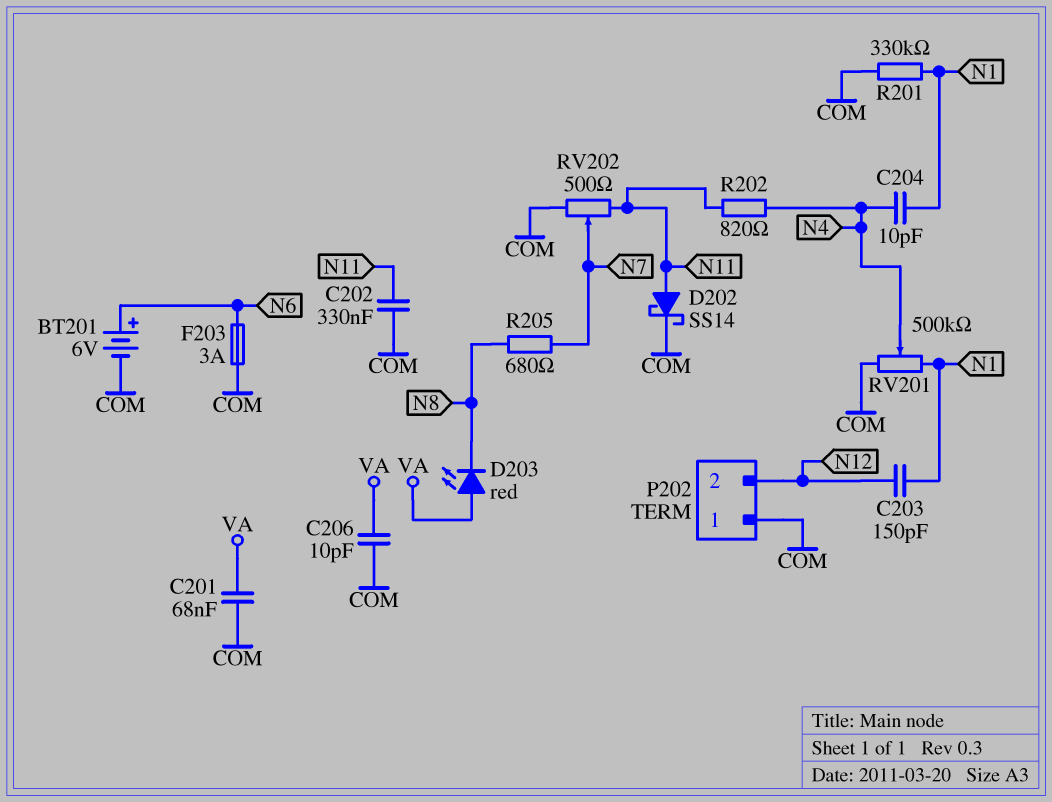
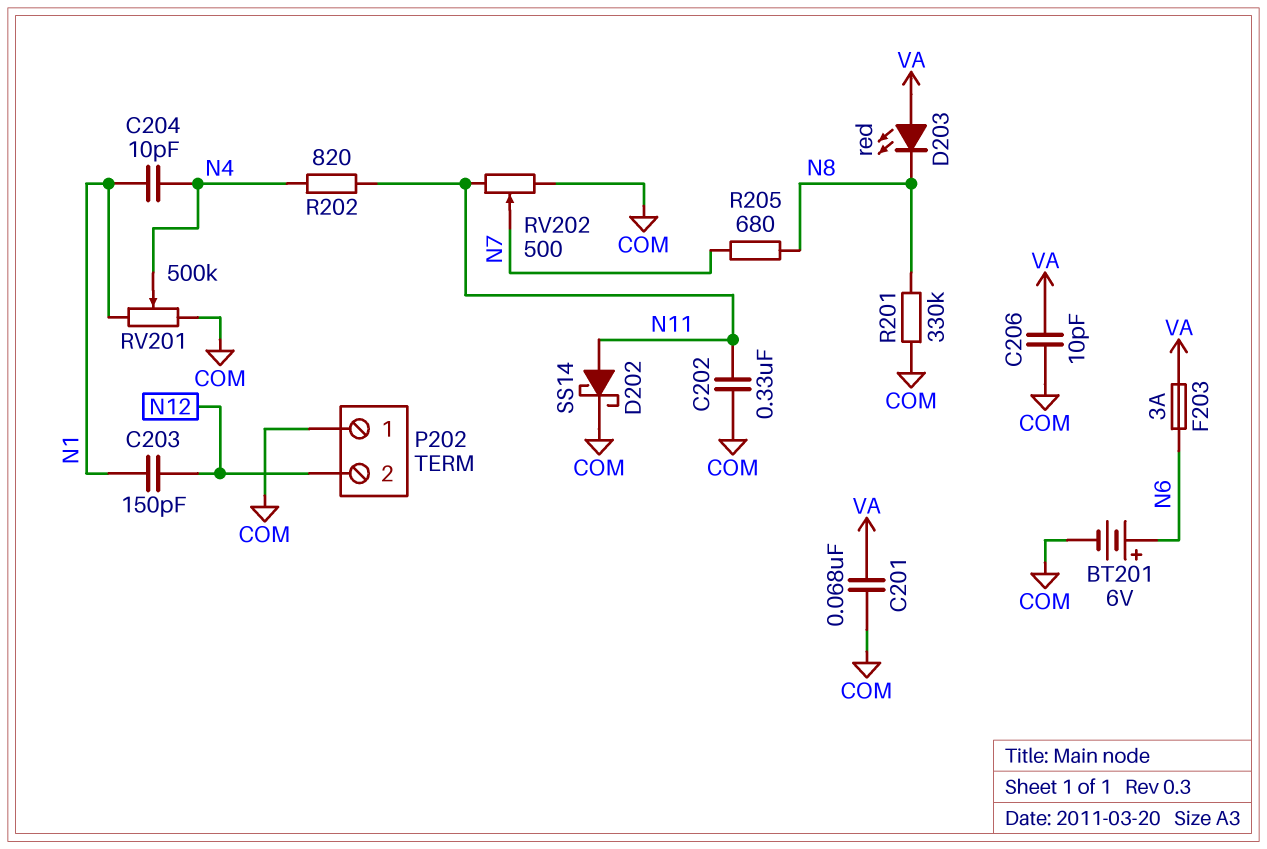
F203: 3A (COM, N6) -> 3A (N6, VA)
R201: 330k (COM, N1) -> 330k (COM, N8)

